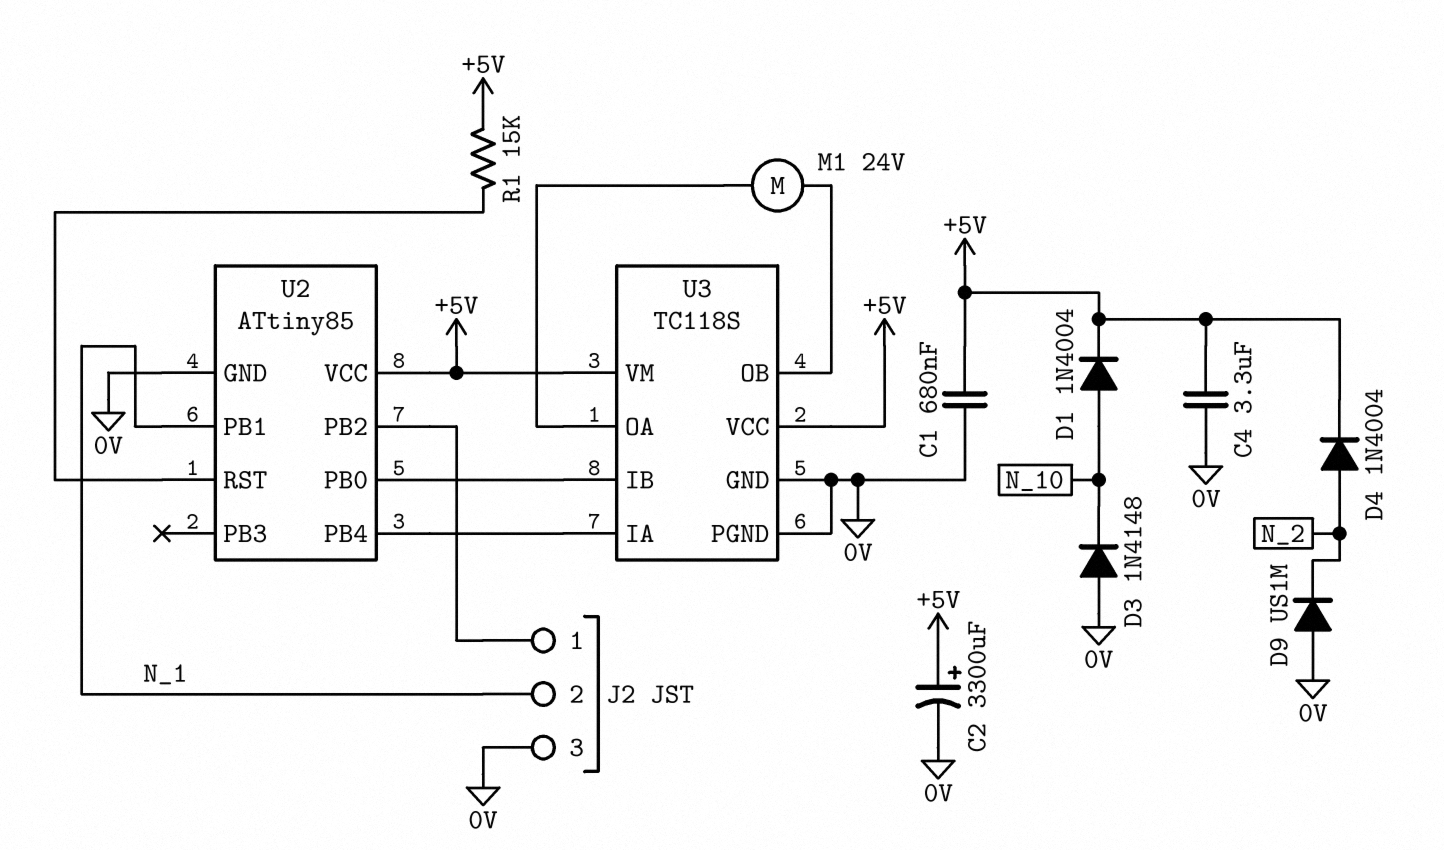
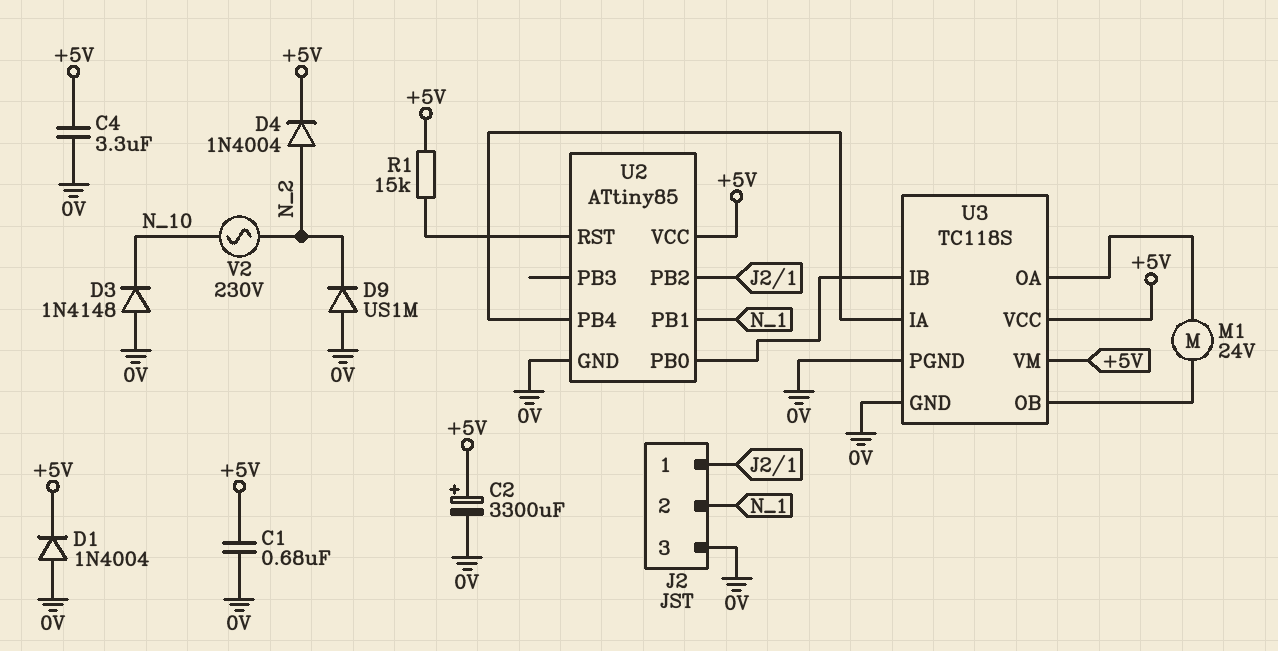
D1: diode 1N4004 (A N_10, K +5V) -> diode 1N4004 (A 0V, K +5V)
V2: none -> AC 230V (N_2, N_10)

